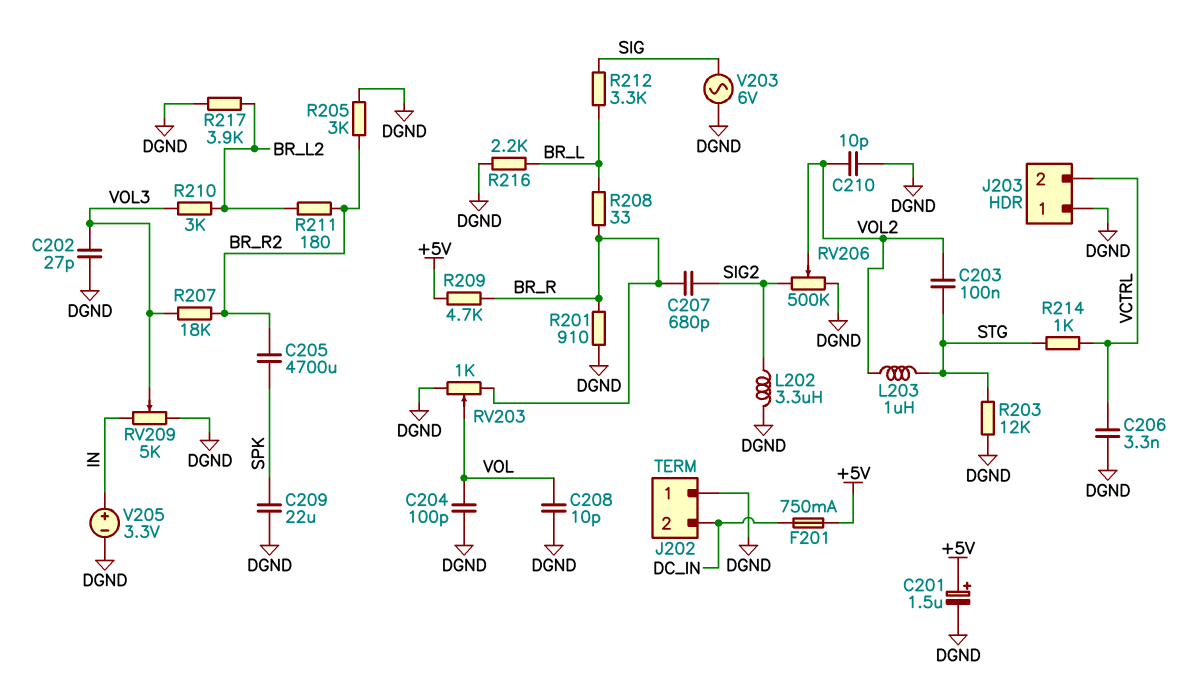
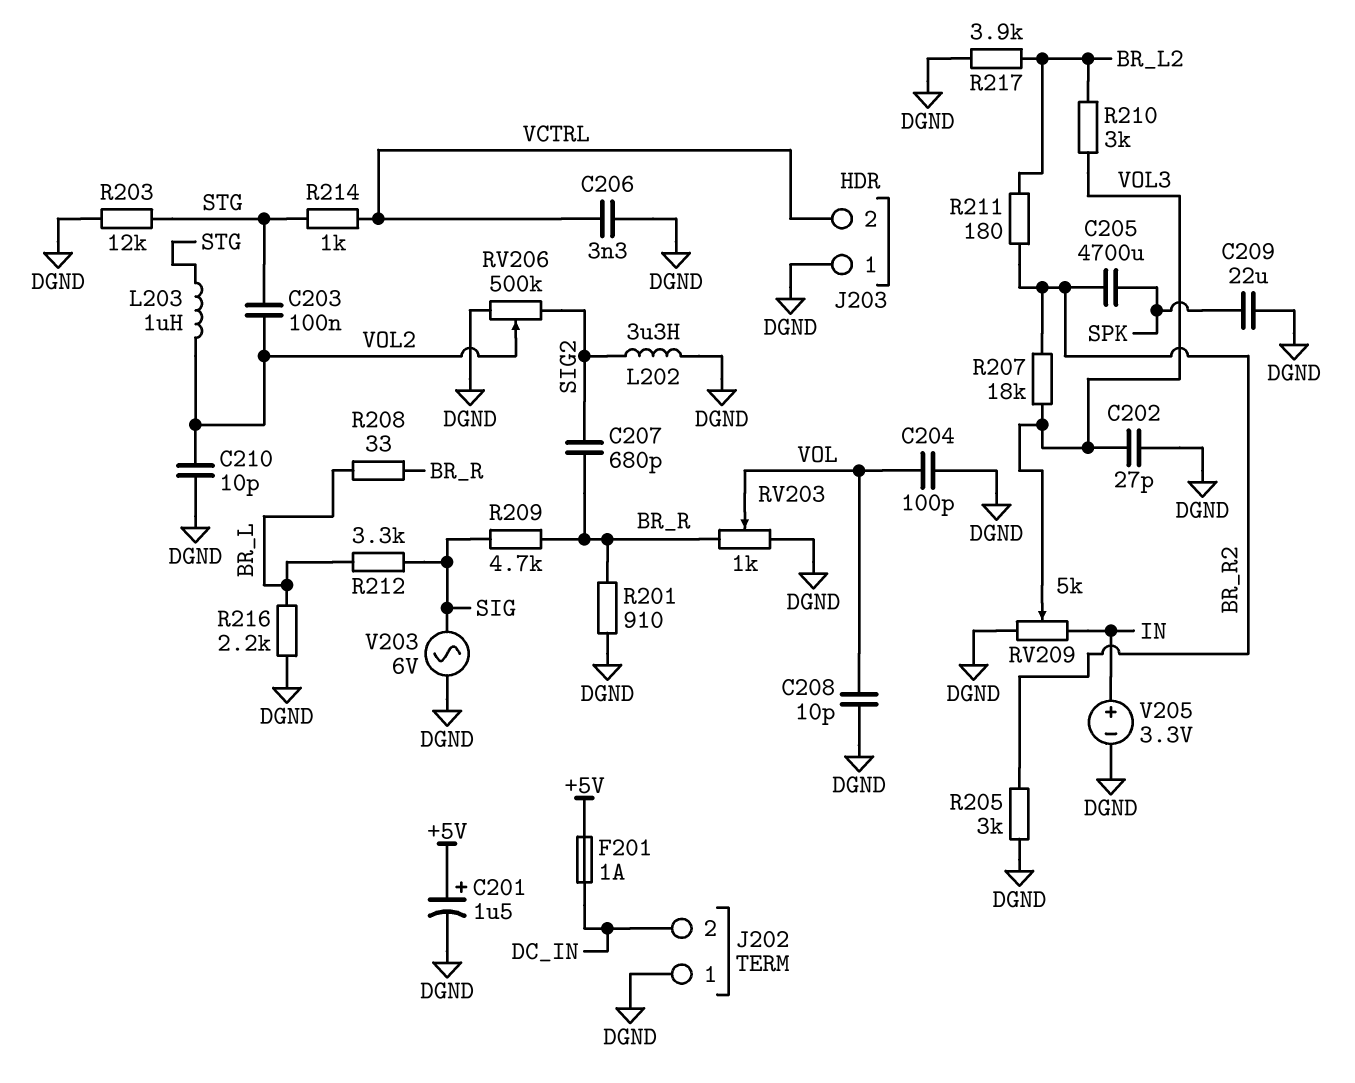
F201: 750mA (+5V, DC_IN) -> 1A (+5V, DC_IN)
R209: 4.7k (+5V, BR_R) -> 4.7k (BR_R, SIG)

